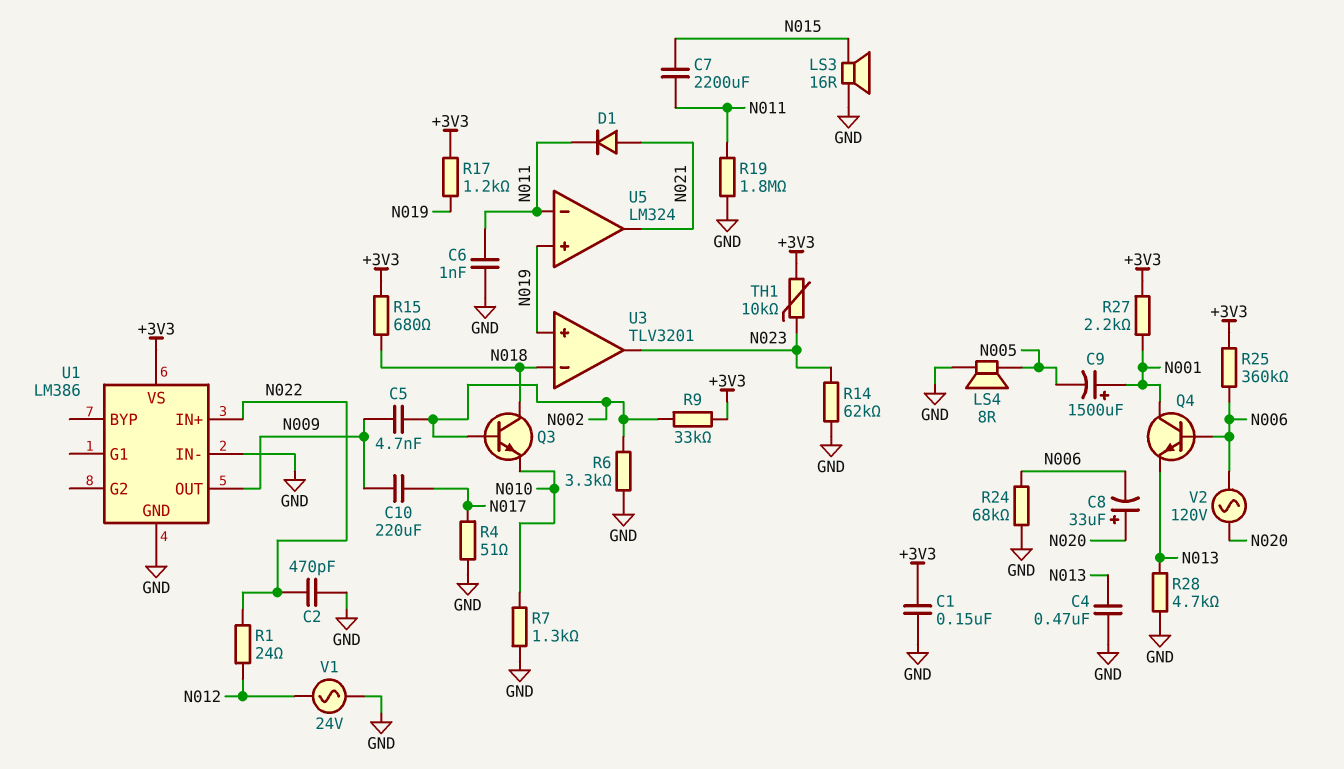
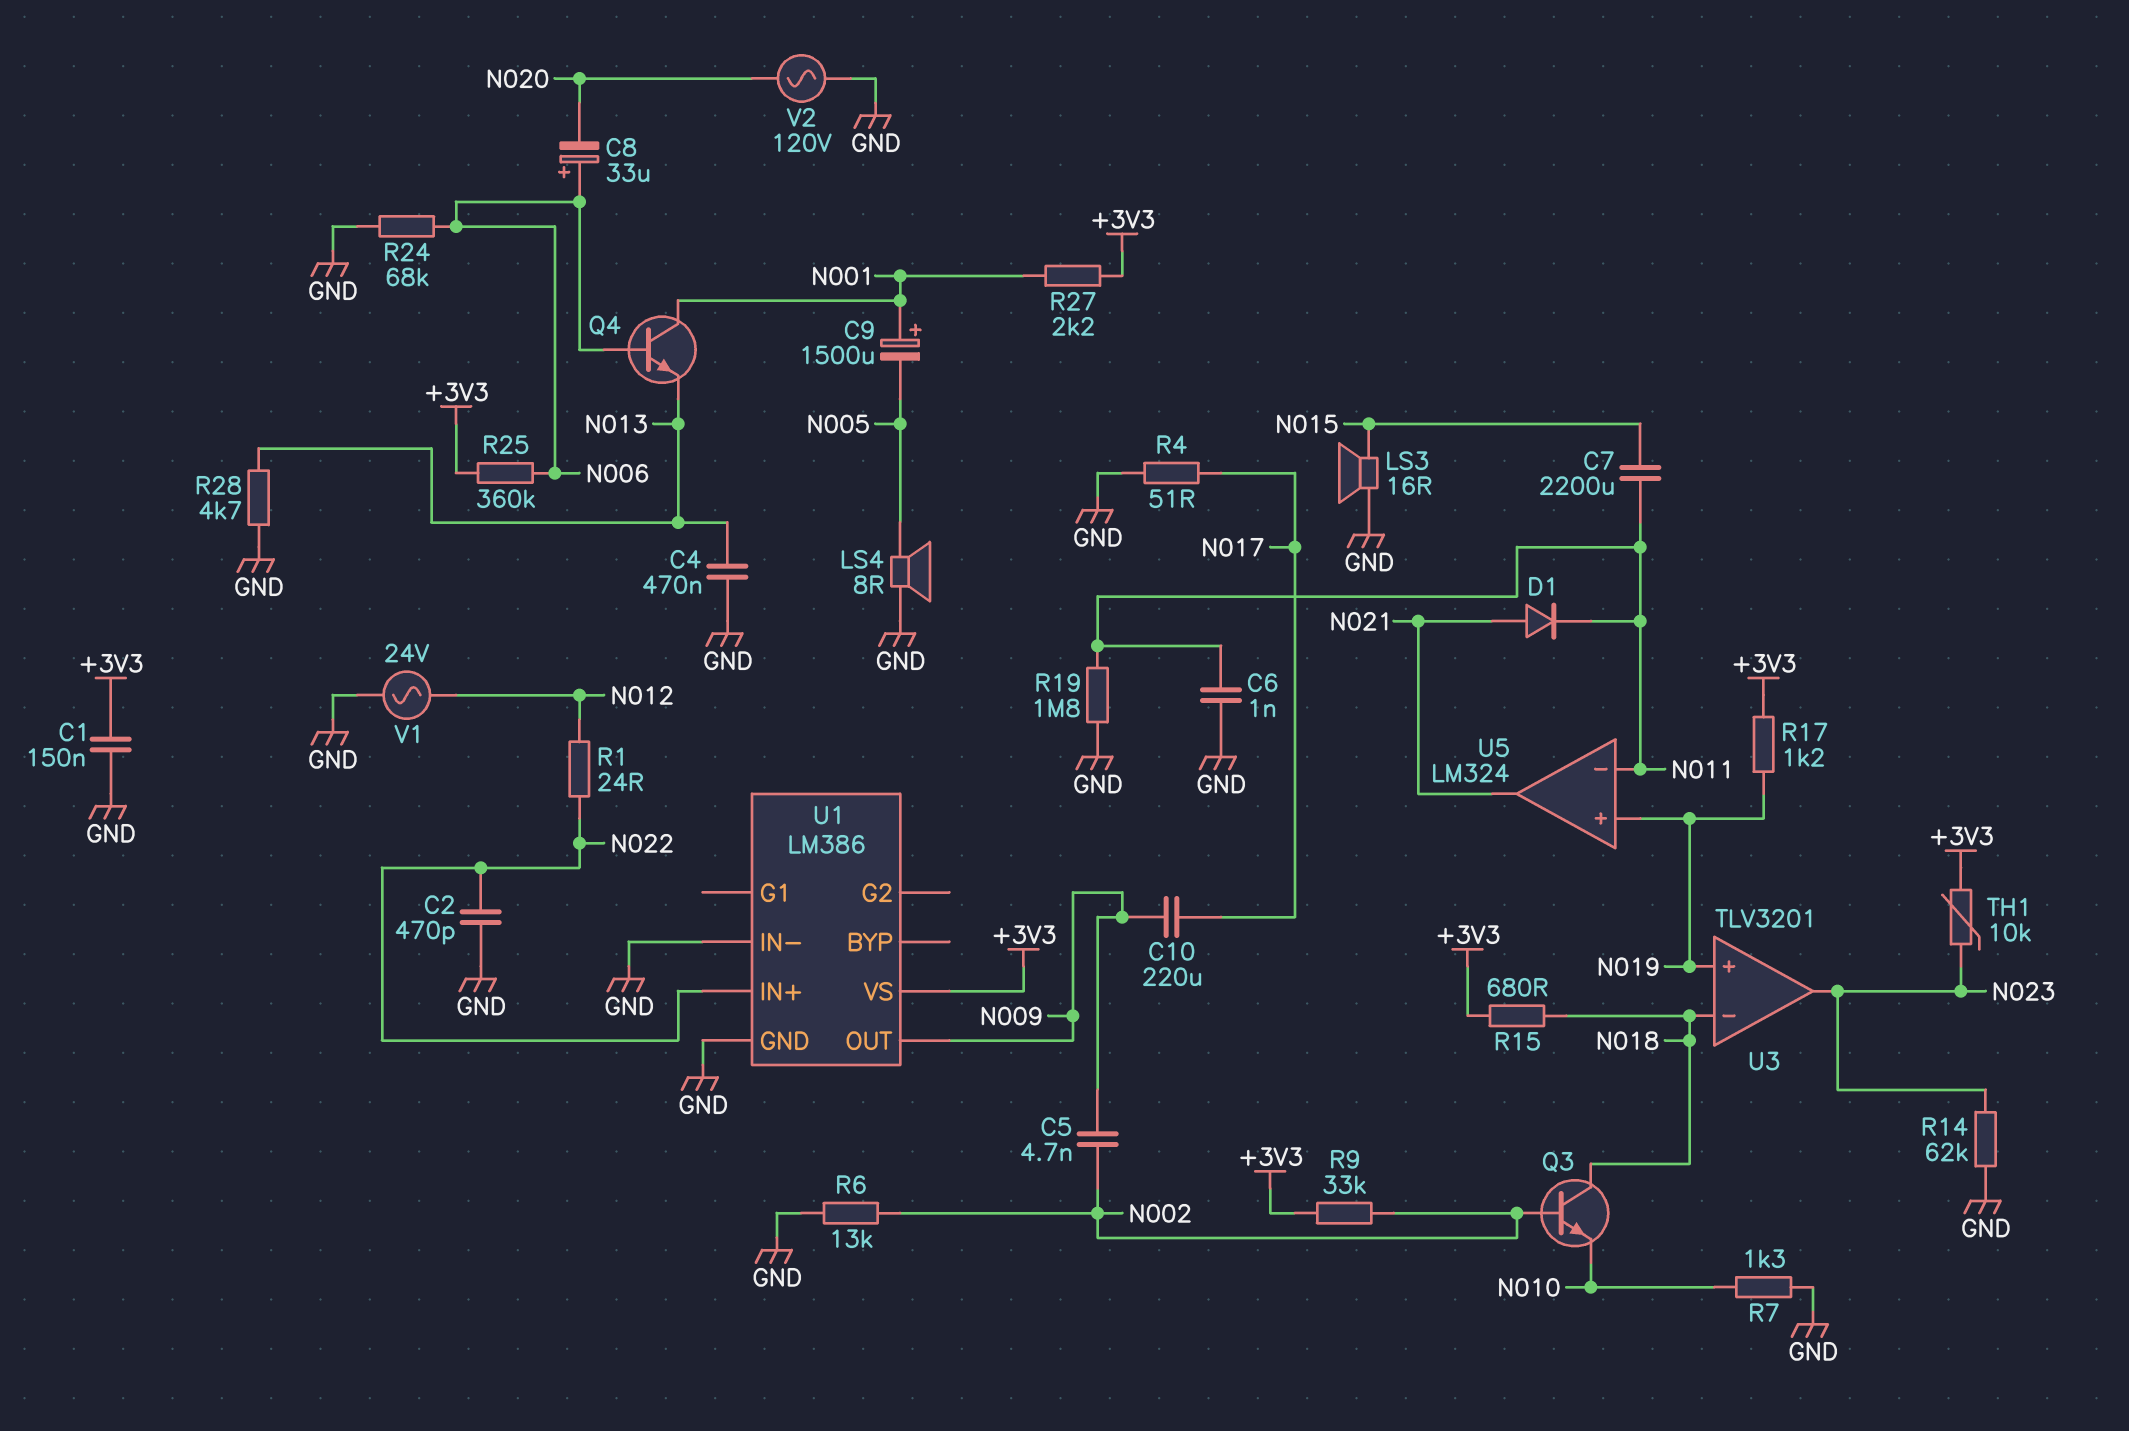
C8: 33uF (plus N020, minus N006) -> 33uF (plus N006, minus N020)
R6: 3.3k (GND, N002) -> 13k (GND, N002)
V2: AC 120V (N006, N020) -> AC 120V (GND, N020)

